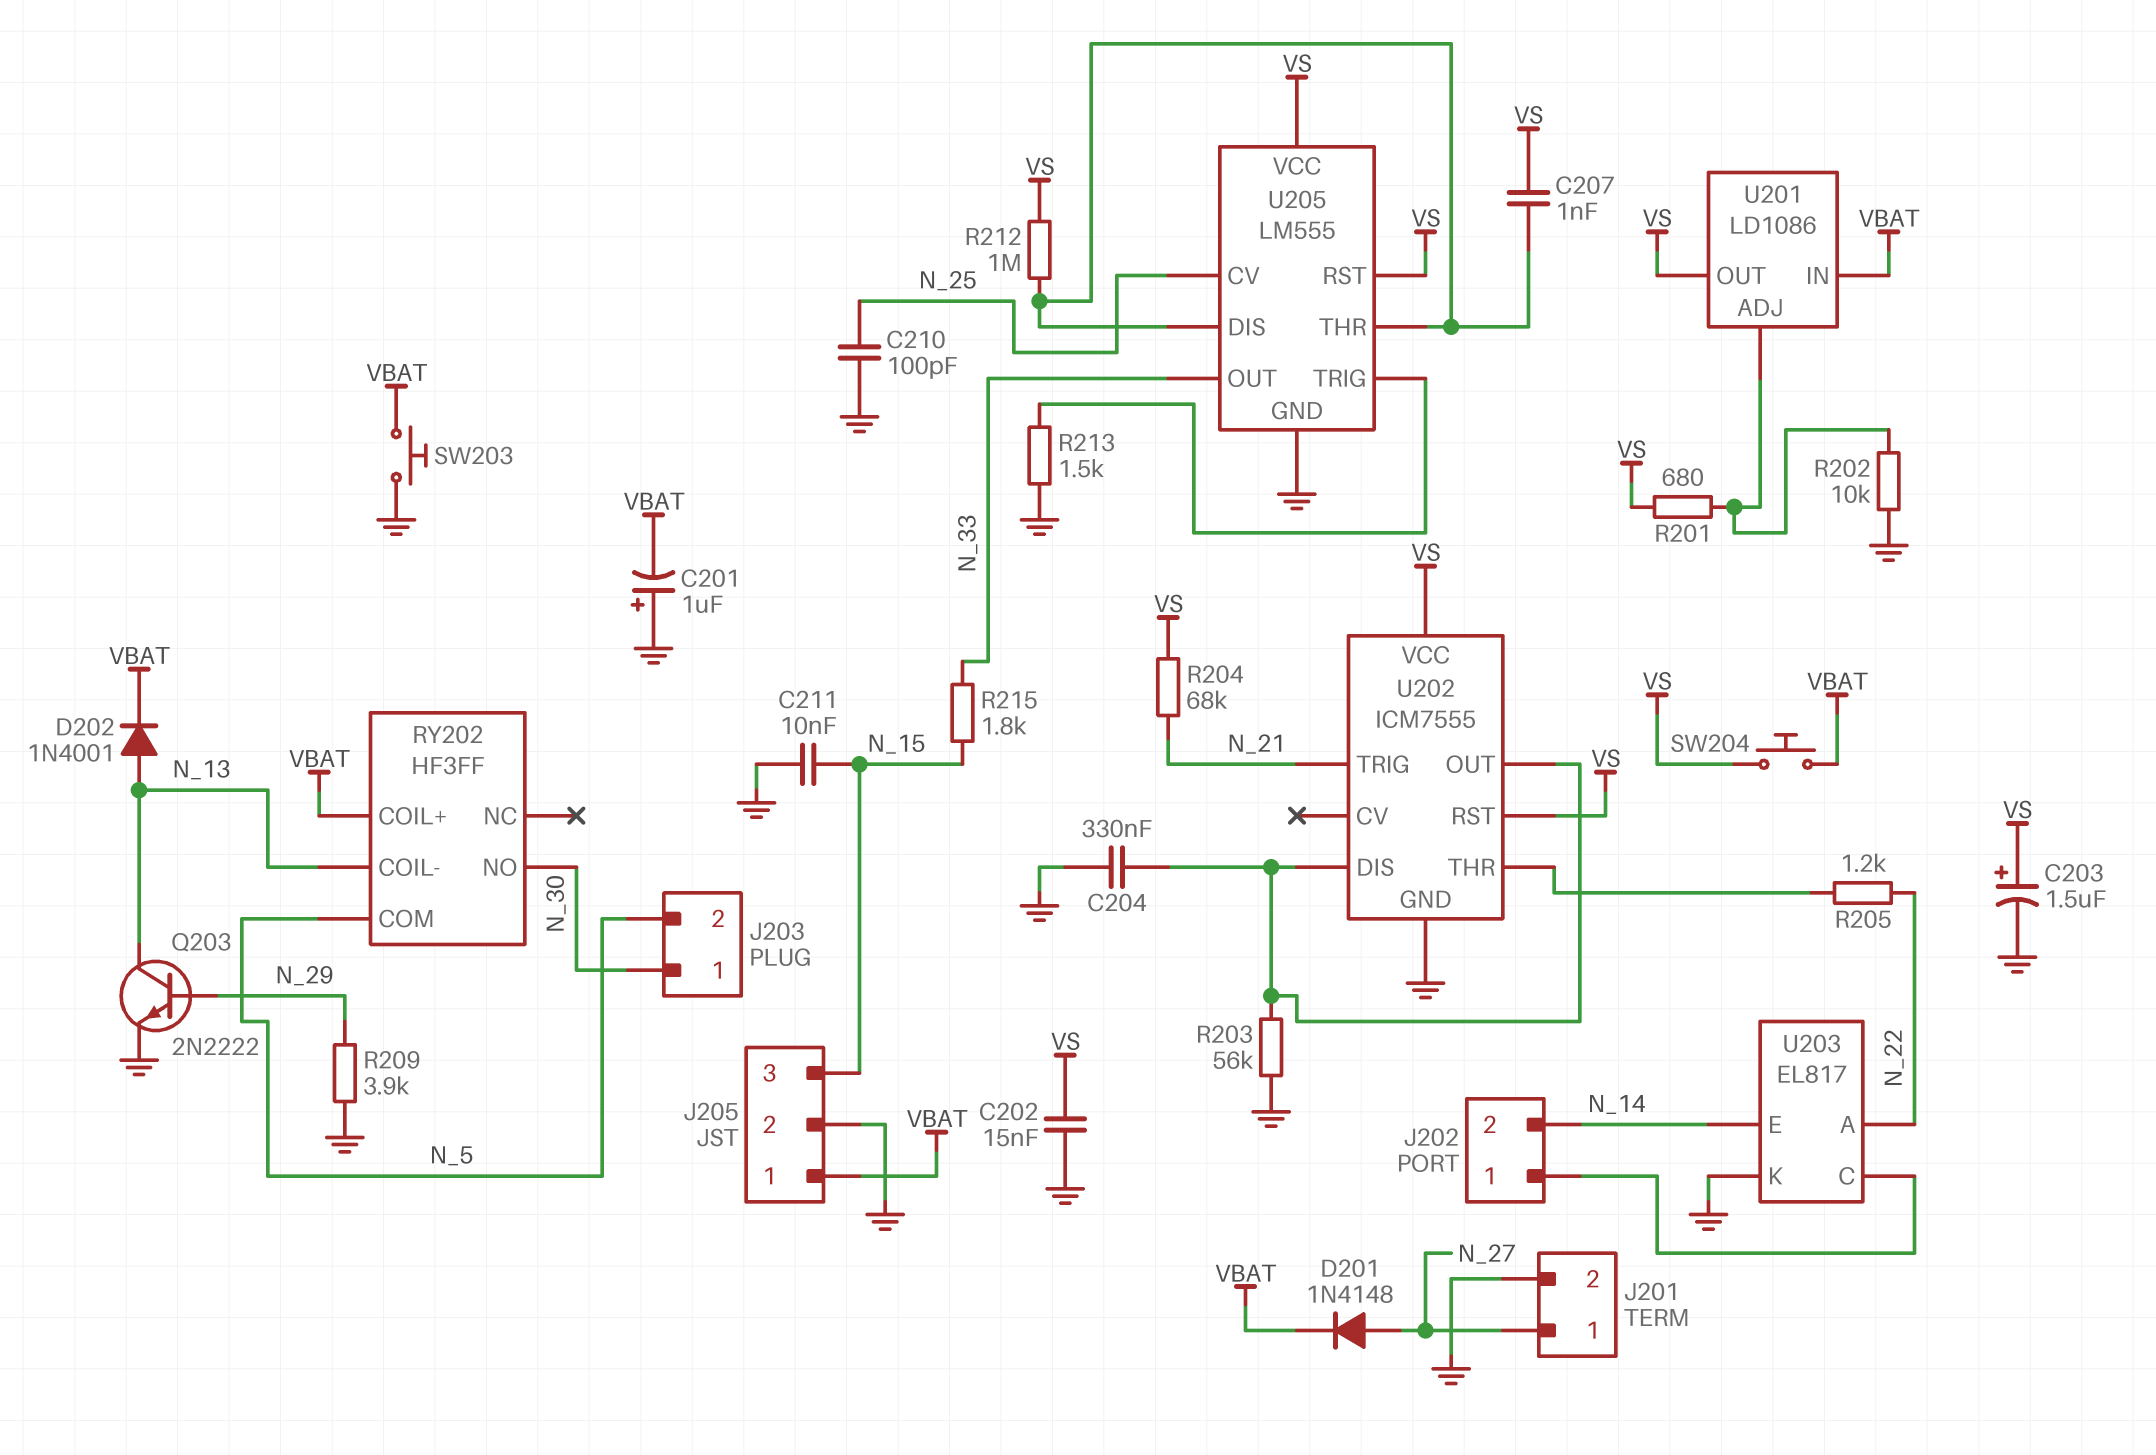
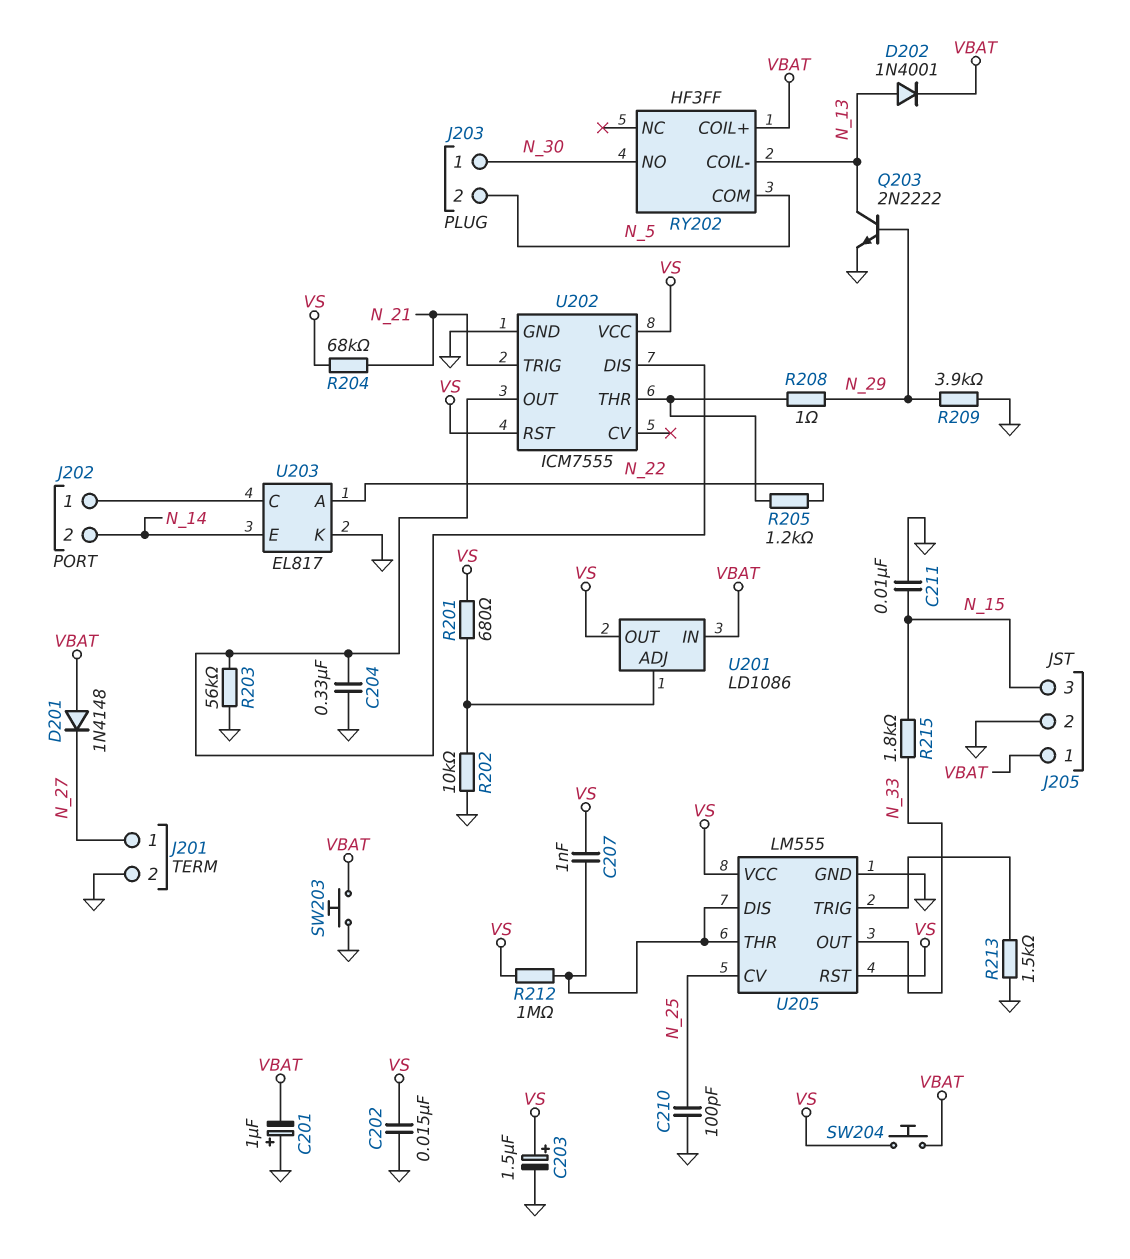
D201: diode 1N4148 (A N_27, K VBAT) -> diode 1N4148 (A VBAT, K N_27)
R208: none -> 1 (N_29, U202/THR)

